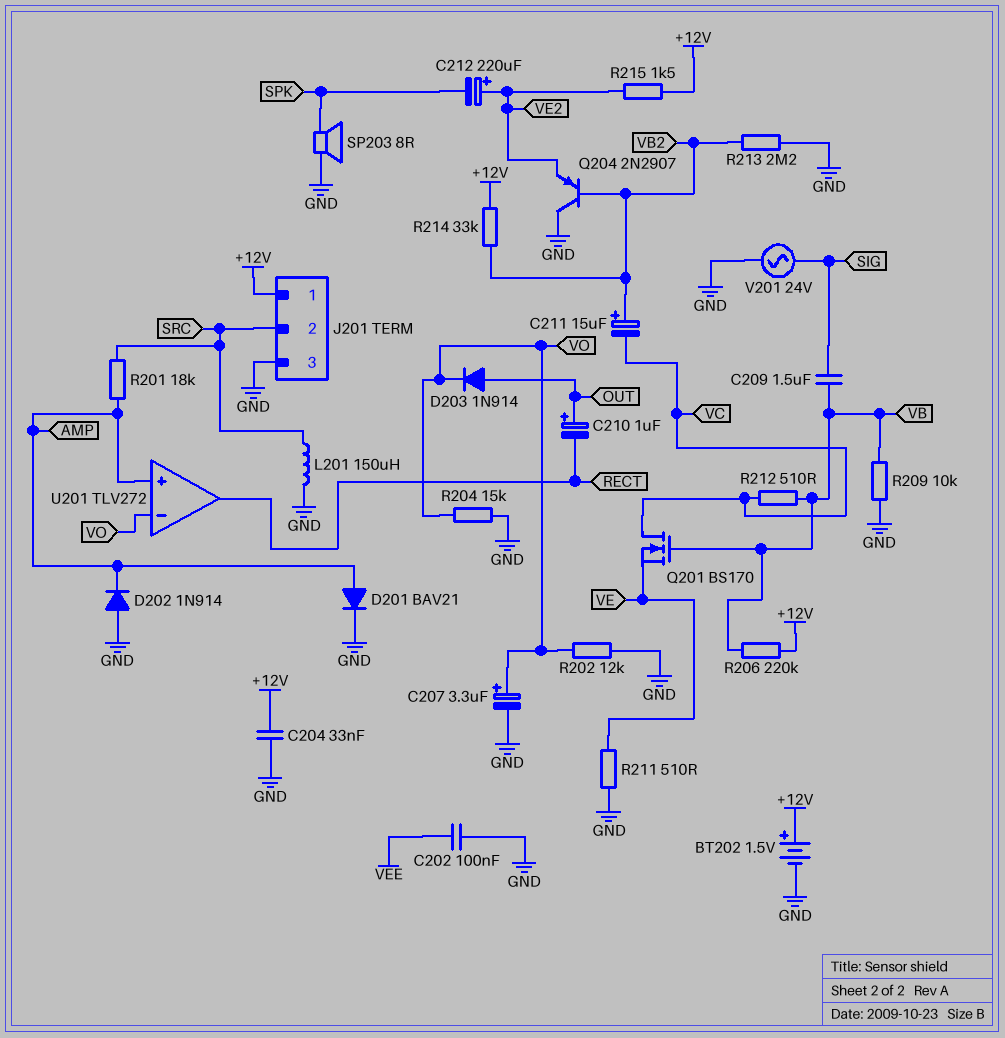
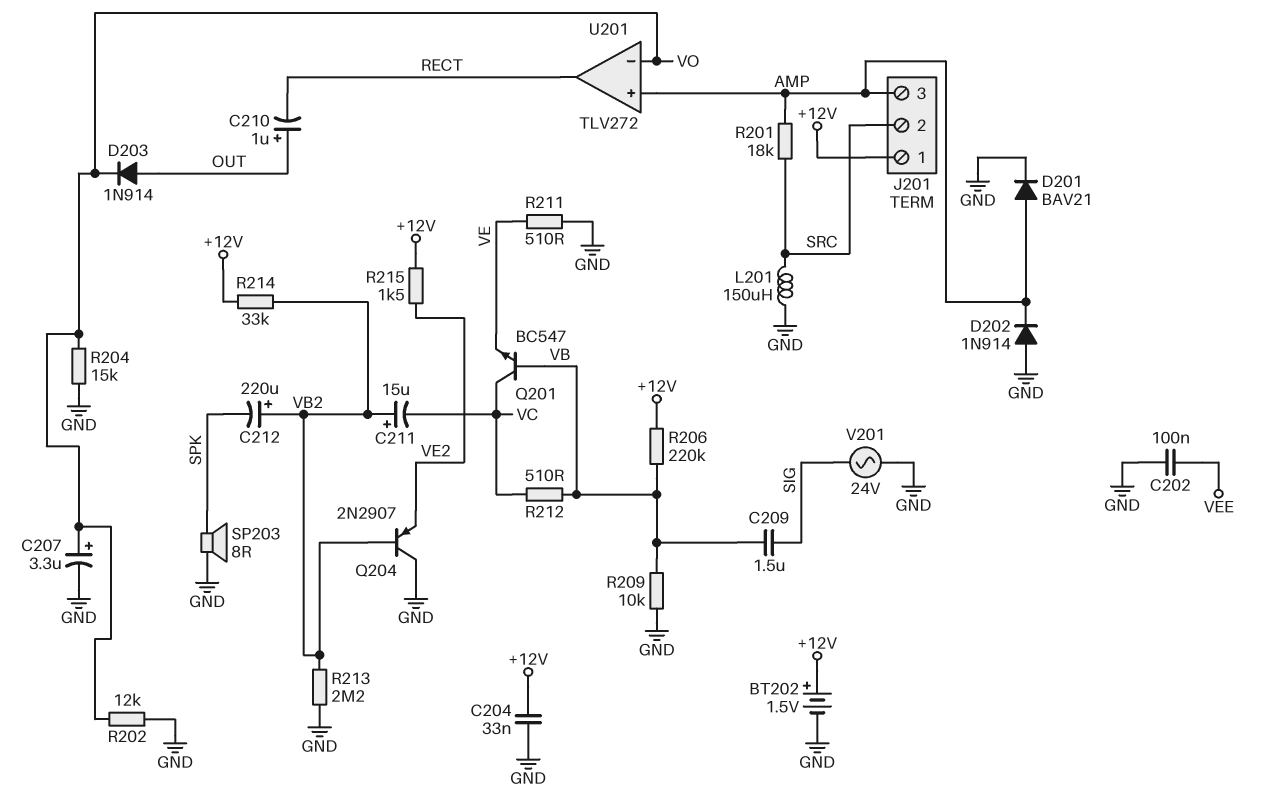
C212: 220uF (plus VE2, minus SPK) -> 220uF (plus VB2, minus SPK)
J201 pin 3: GND -> AMP
Q201: NMOS BS170 (G VB, D VC, S VE) -> NPN BC547 (B VB, C VC, E VE)

